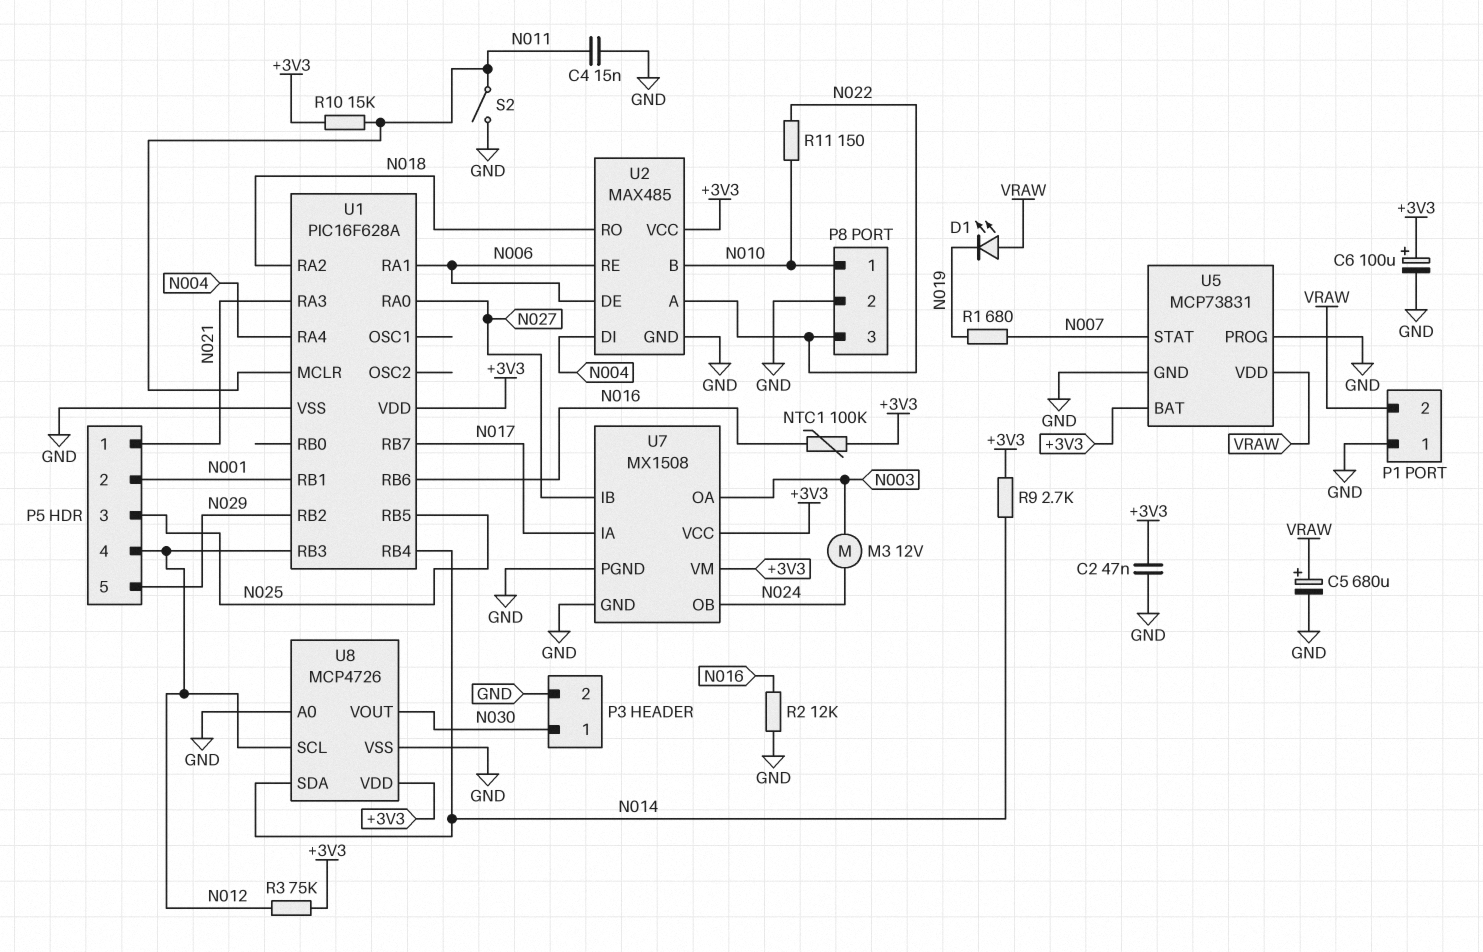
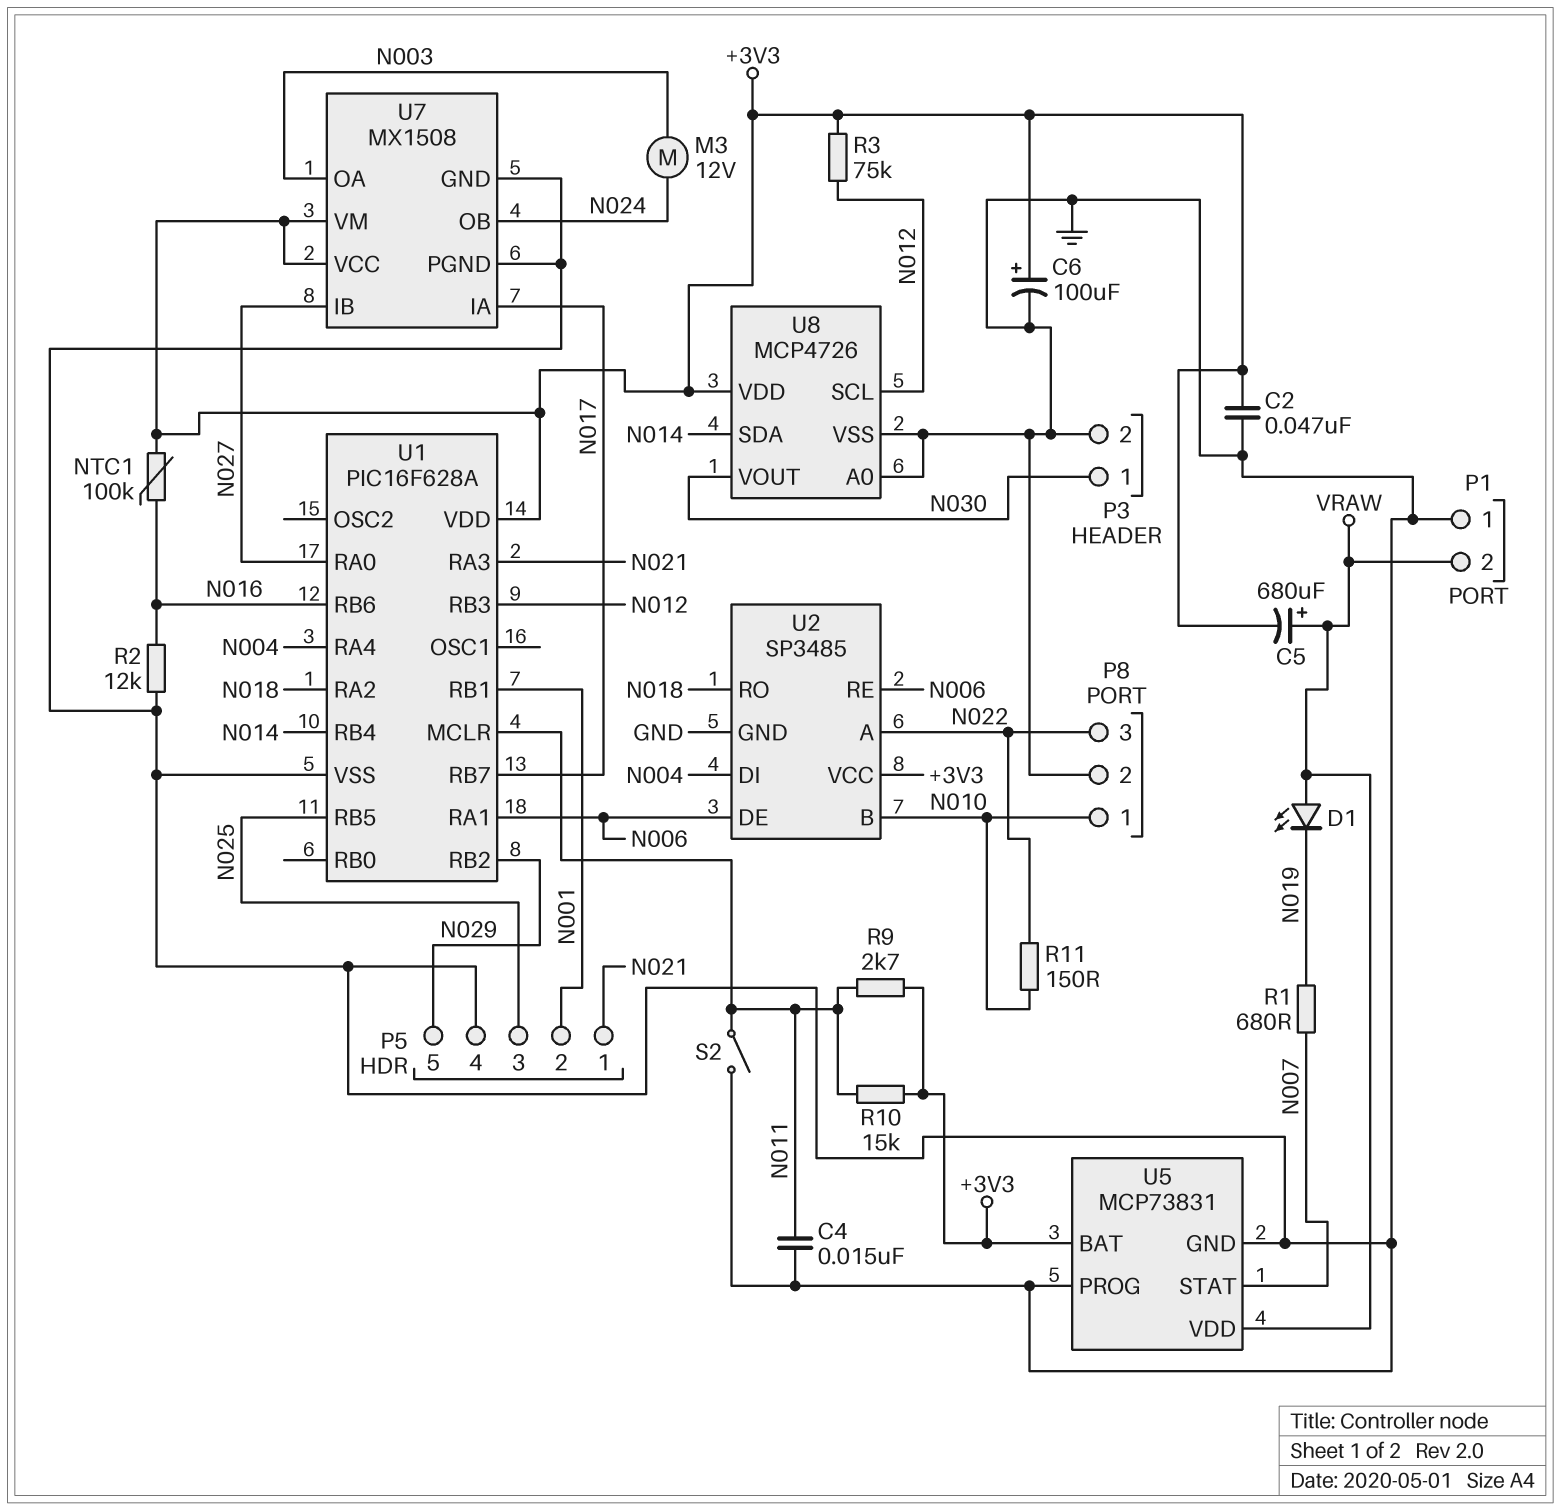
C5: 680uF (plus VRAW, minus GND) -> 680uF (plus VRAW, minus +3V3)
P5 pin 4: N012 -> GND
R9: 2.7k (+3V3, N014) -> 2.7k (+3V3, N011)
U2: MAX485 -> SP3485

